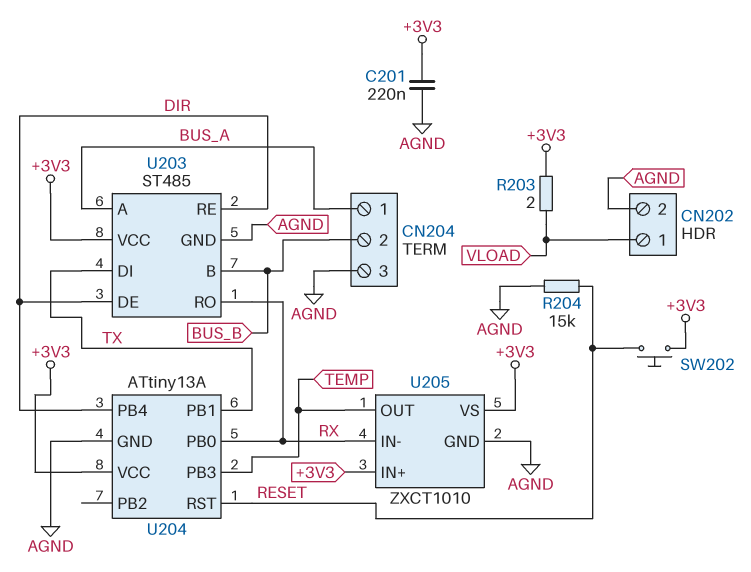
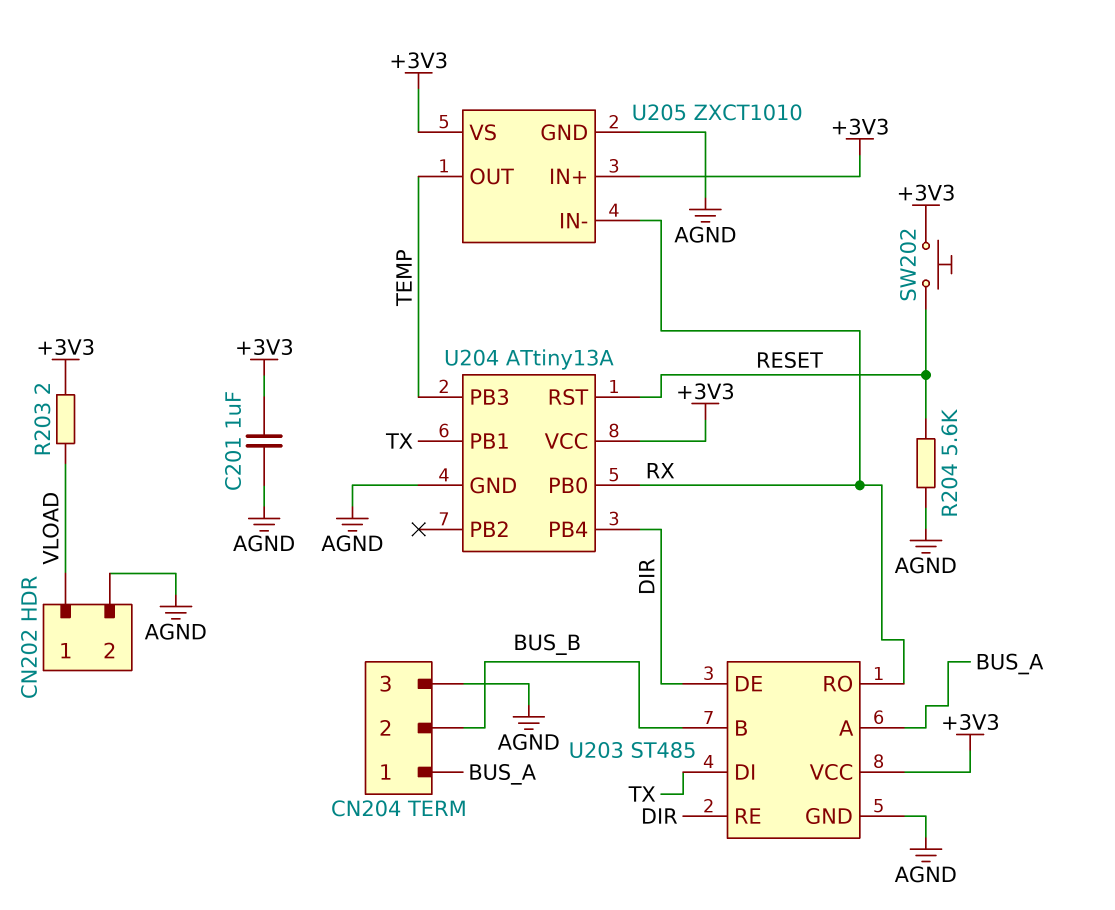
C201: 220nF (+3V3, AGND) -> 1uF (+3V3, AGND)
R204: 15k (AGND, RESET) -> 5.6k (AGND, RESET)

